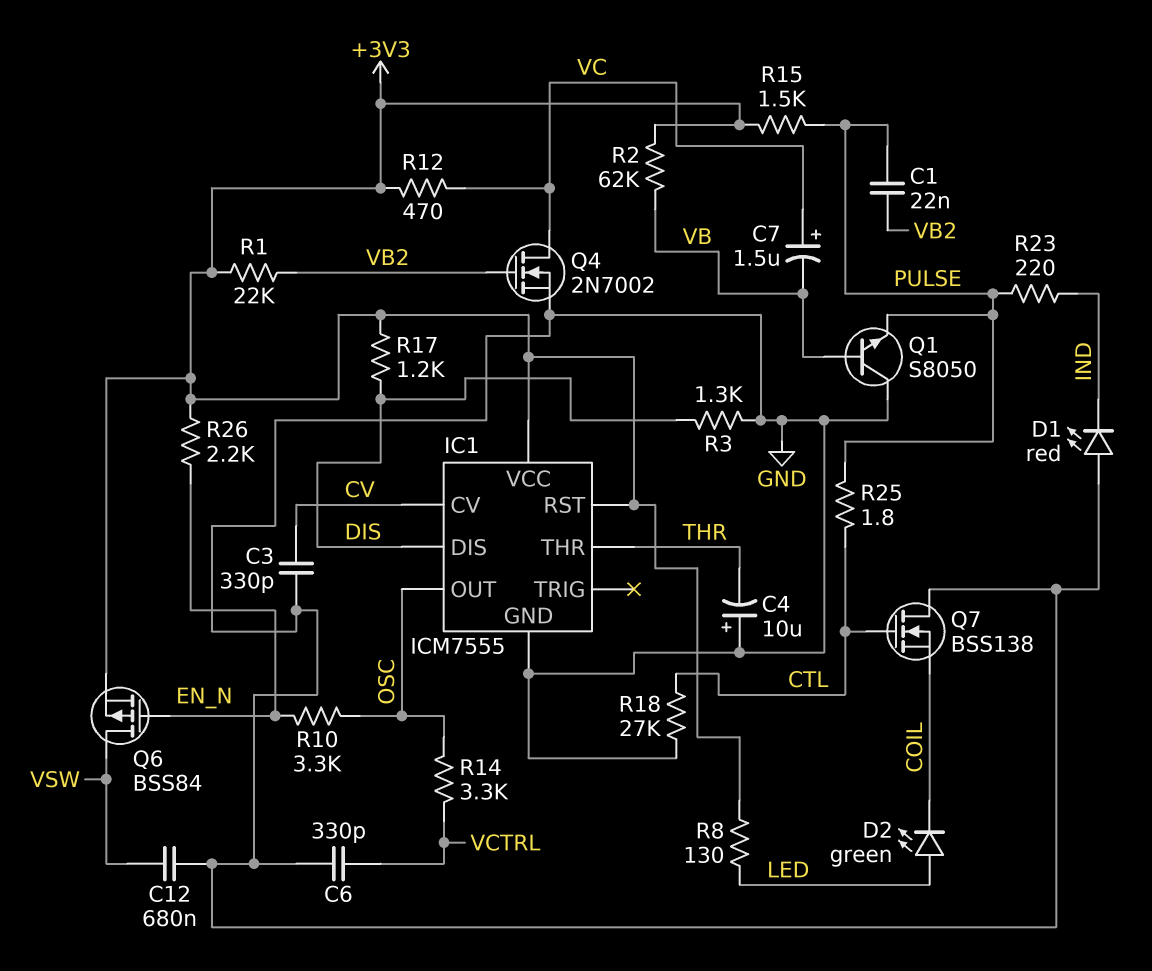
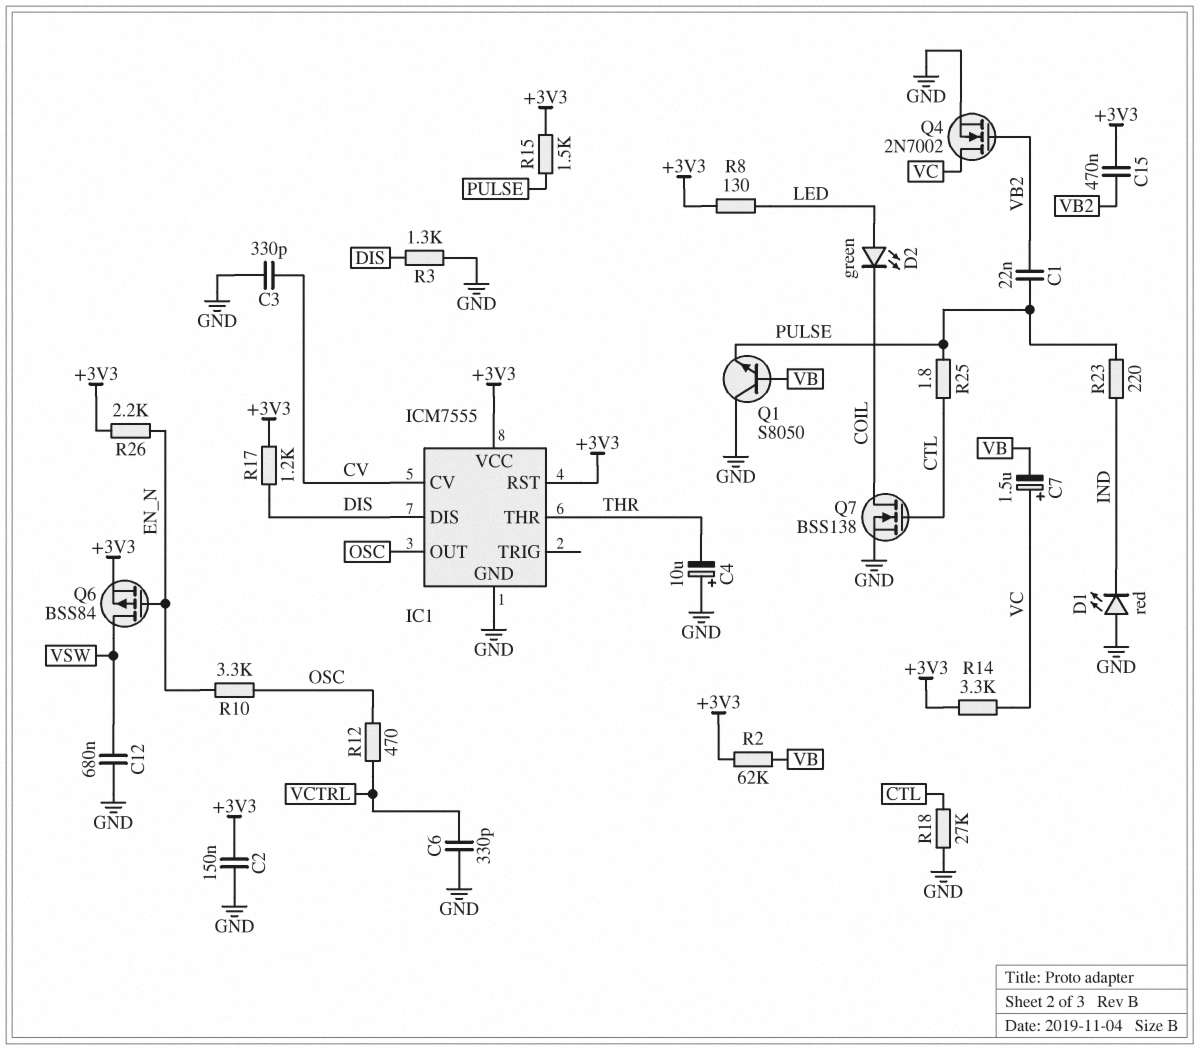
C2: none -> 150nF (+3V3, GND)
C15: none -> 470nF (+3V3, VB2)
Q7: NMOS BSS138 (G CTL, D GND, S COIL) -> NMOS BSS138 (G CTL, D COIL, S GND)
R1: 22k (+3V3, VB2) -> none
R12: 470 (+3V3, VC) -> 470 (OSC, VCTRL)
R14: 3.3k (OSC, VCTRL) -> 3.3k (+3V3, VC)

